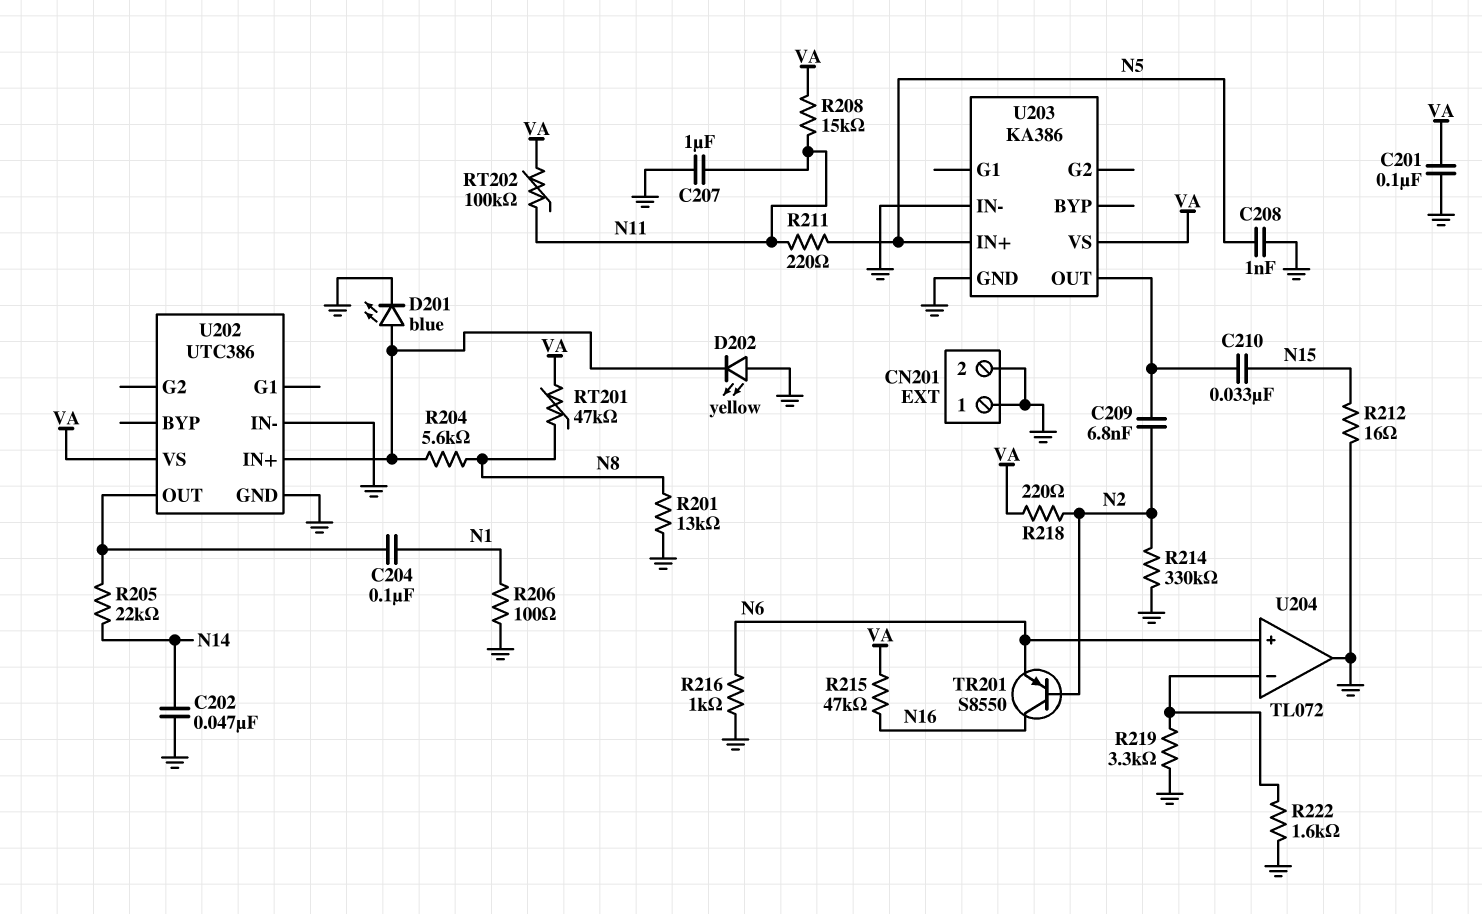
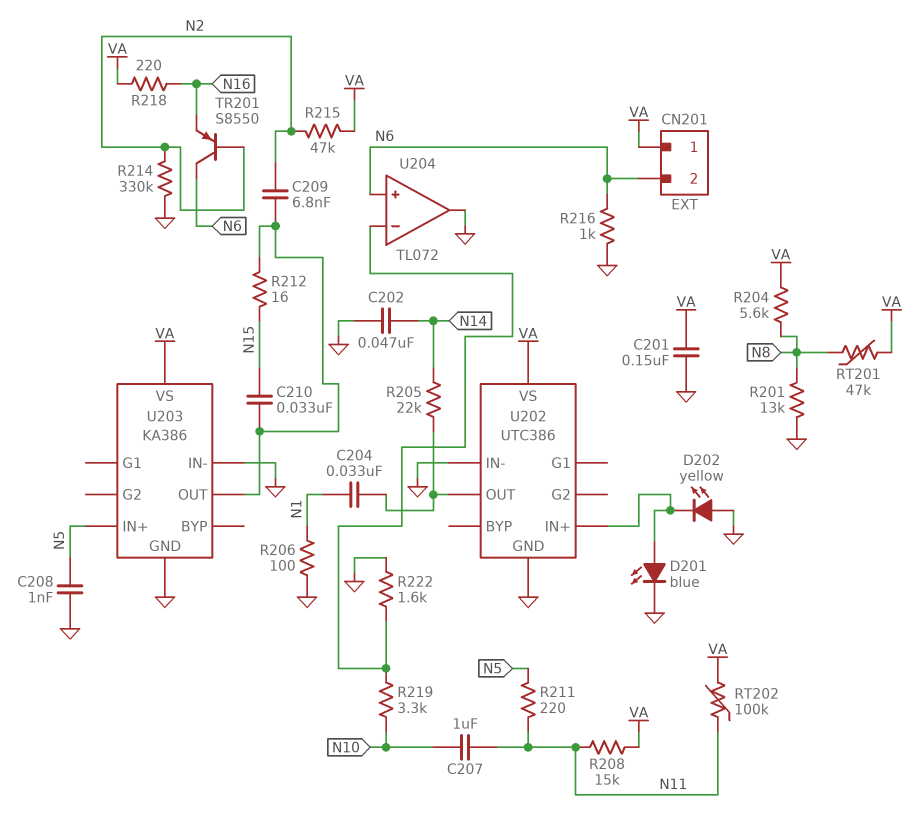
C201: 100nF (GND, VA) -> 150nF (GND, VA)
C204: 100nF (N1, U202/OUT) -> 33nF (N1, U202/OUT)
C207: 1uF (GND, N11) -> 1uF (N10, N11)
CN201 pin 1: GND -> VA
CN201 pin 2: GND -> N6
R204: 5.6k (N8, U202/IN+) -> 5.6k (N8, VA)
R212: 16 (GND, N15) -> 16 (N15, U203/OUT)
R215: 47k (N16, VA) -> 47k (N2, VA)
R218: 220 (N2, VA) -> 220 (N16, VA)
R219: 3.3k (GND, U204/in-) -> 3.3k (N10, U204/in-)
TR201: PNP S8550 (B N2, C N16, E N6) -> PNP S8550 (B N2, C N6, E N16)

